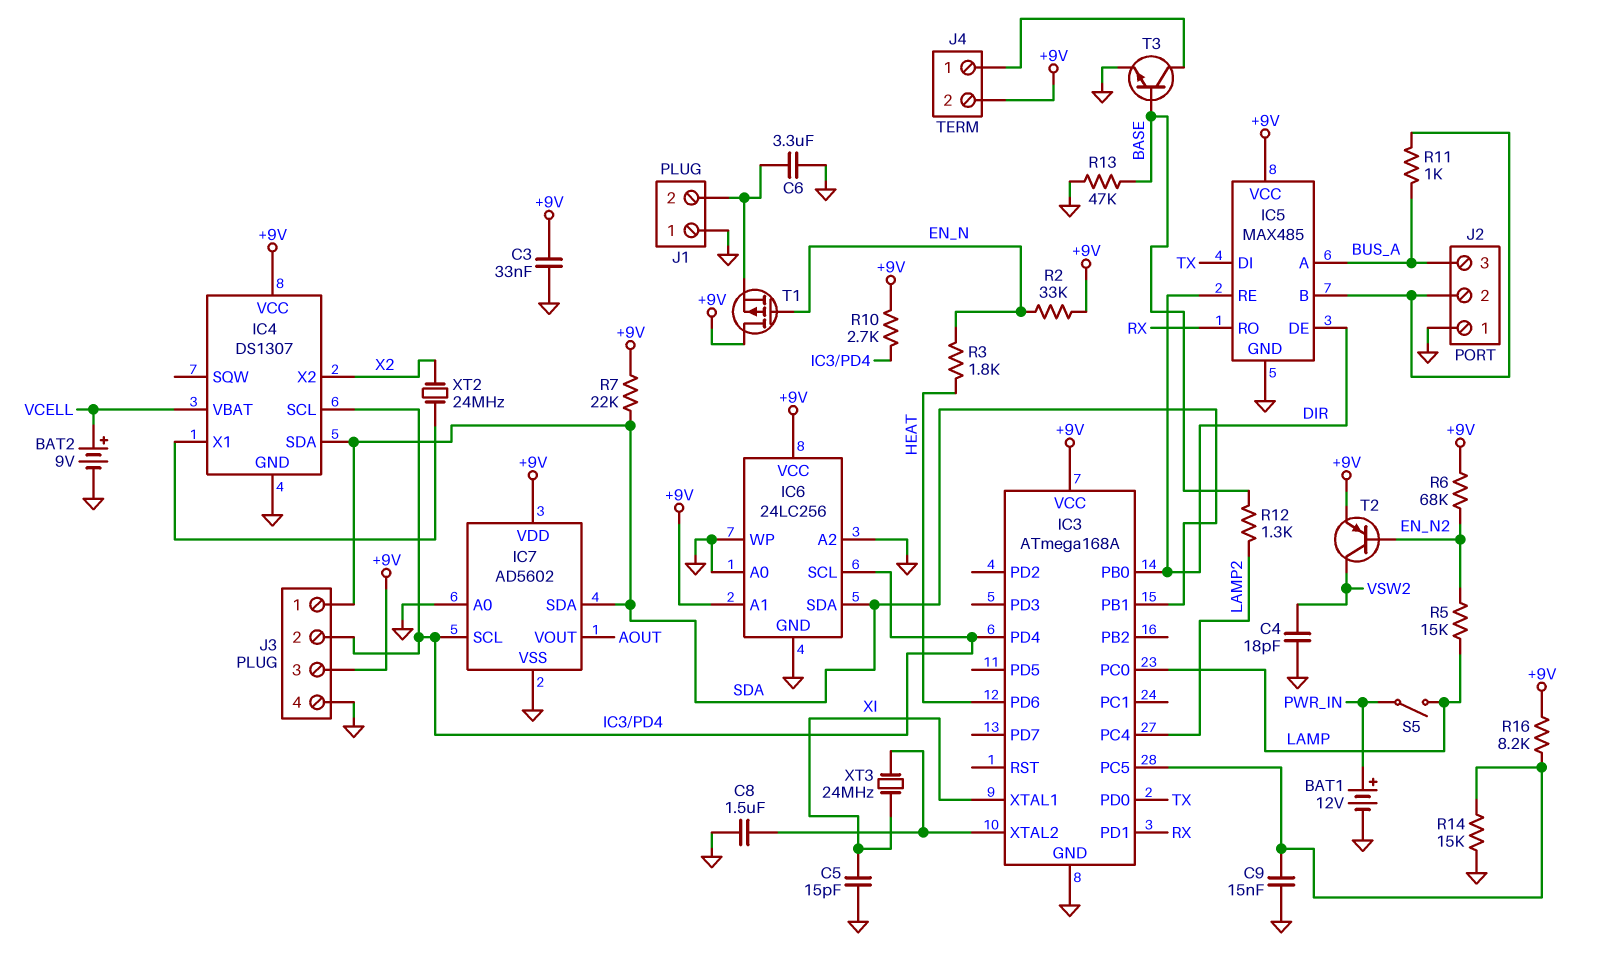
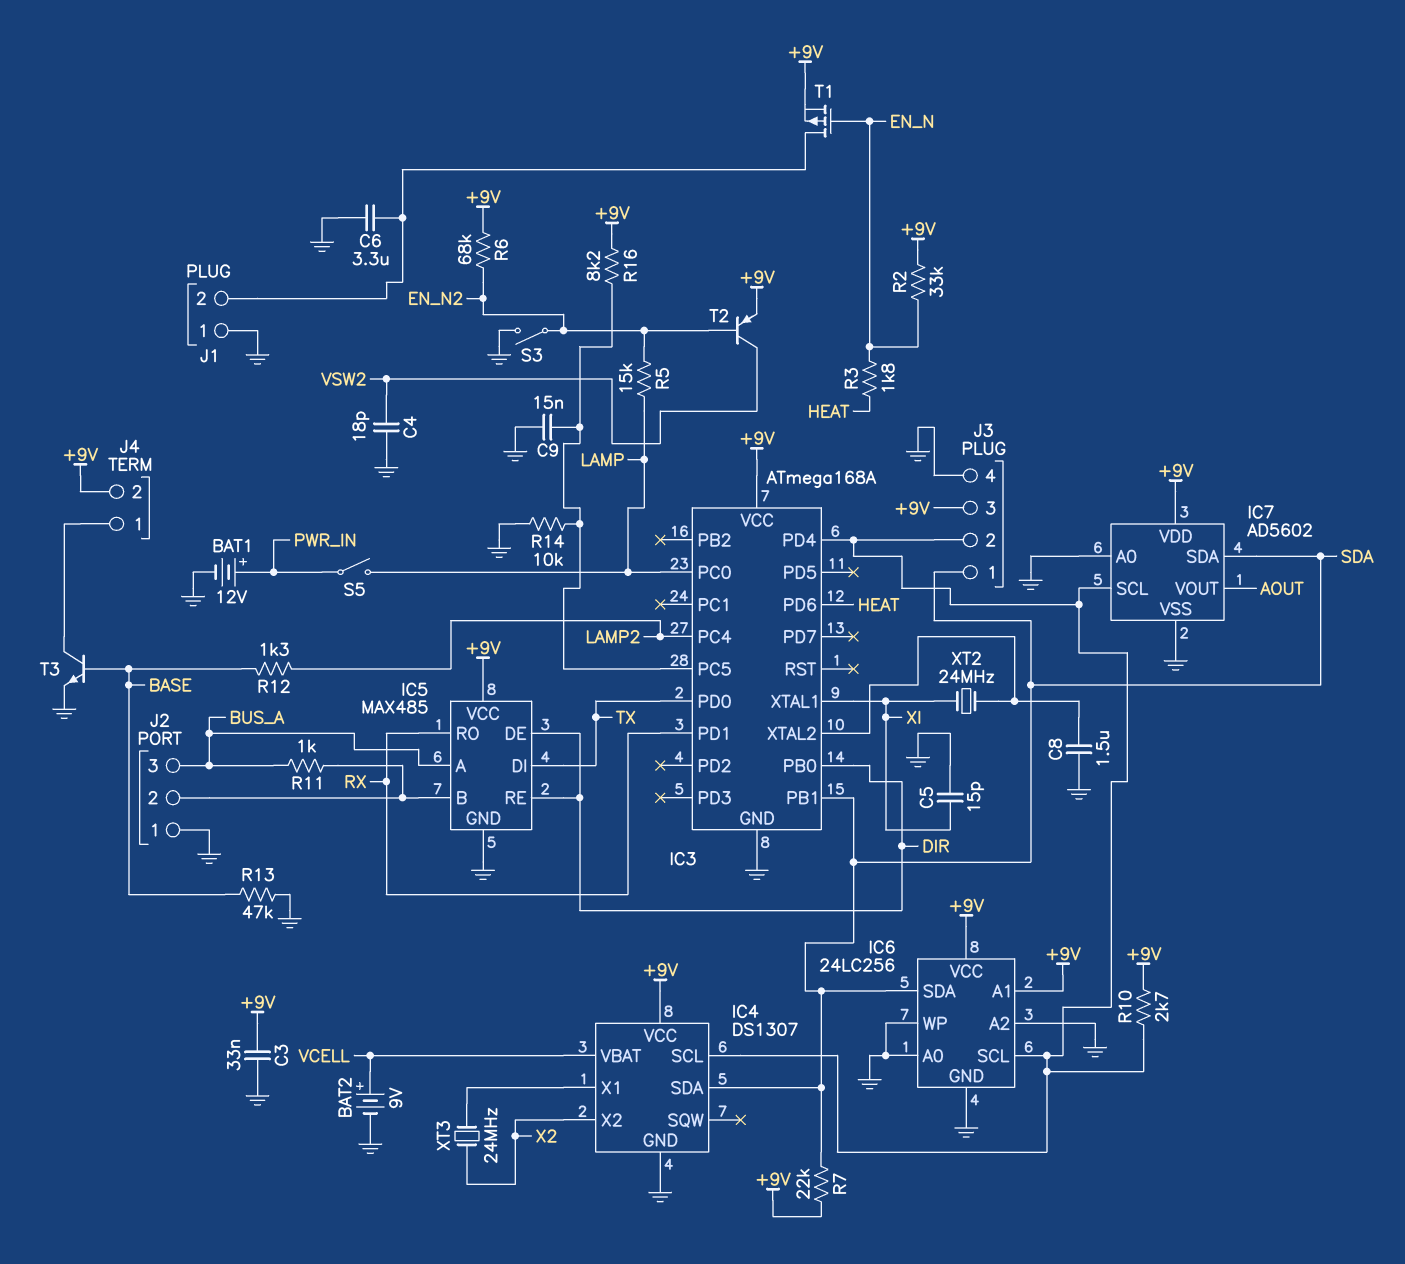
R14: 15k (GND, IC3/PC5) -> 10k (GND, IC3/PC5)
S3: none -> switch (EN_N2, GND)
T1: PMOS (G EN_N, D +9V, S J1/2) -> PMOS (G EN_N, D J1/2, S +9V)
XT2: 24MHz (IC4/X1, X2) -> 24MHz (IC3/XTAL2, XI)
XT3: 24MHz (IC3/XTAL2, XI) -> 24MHz (IC4/X1, X2)

